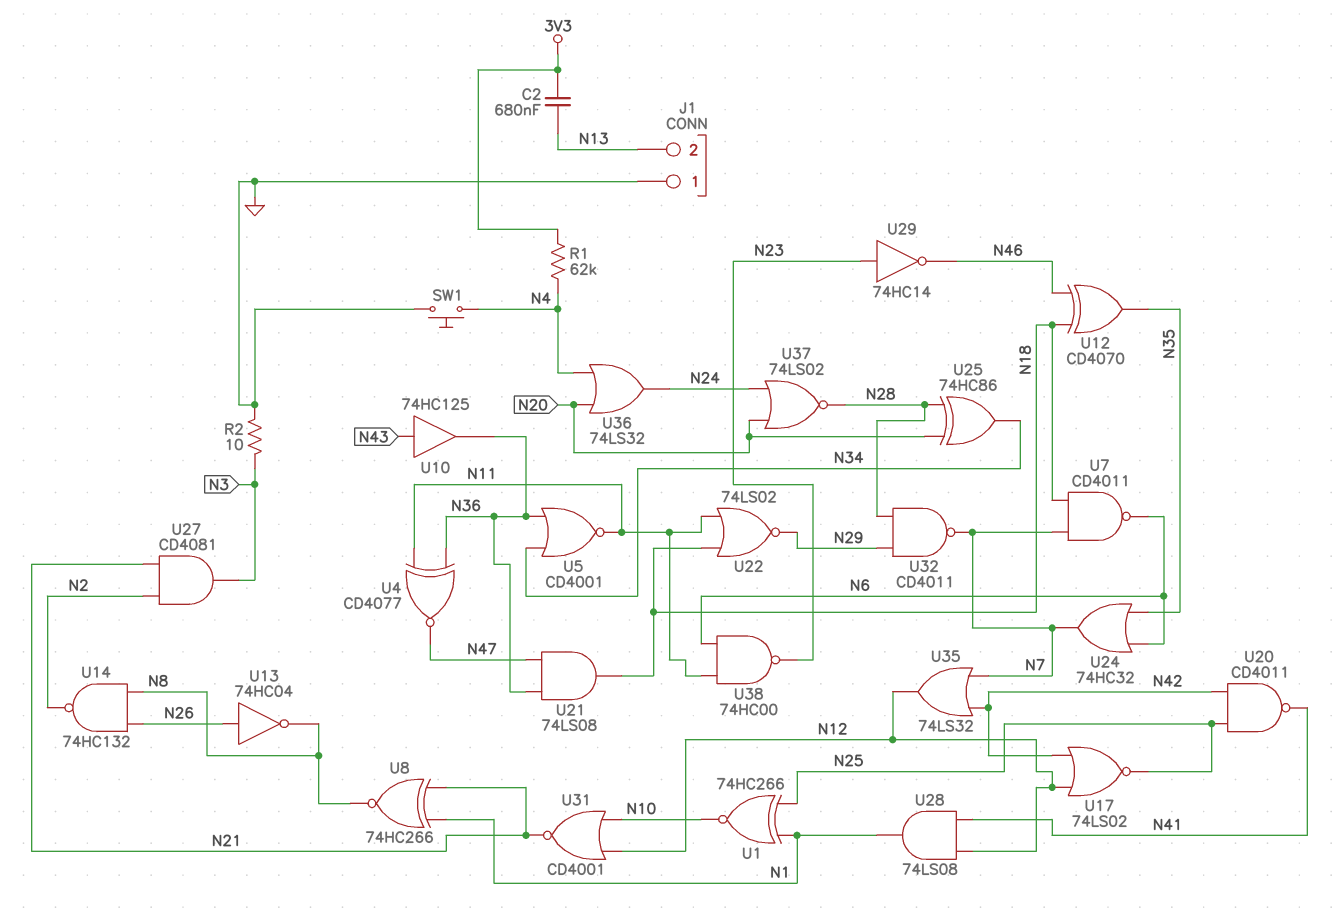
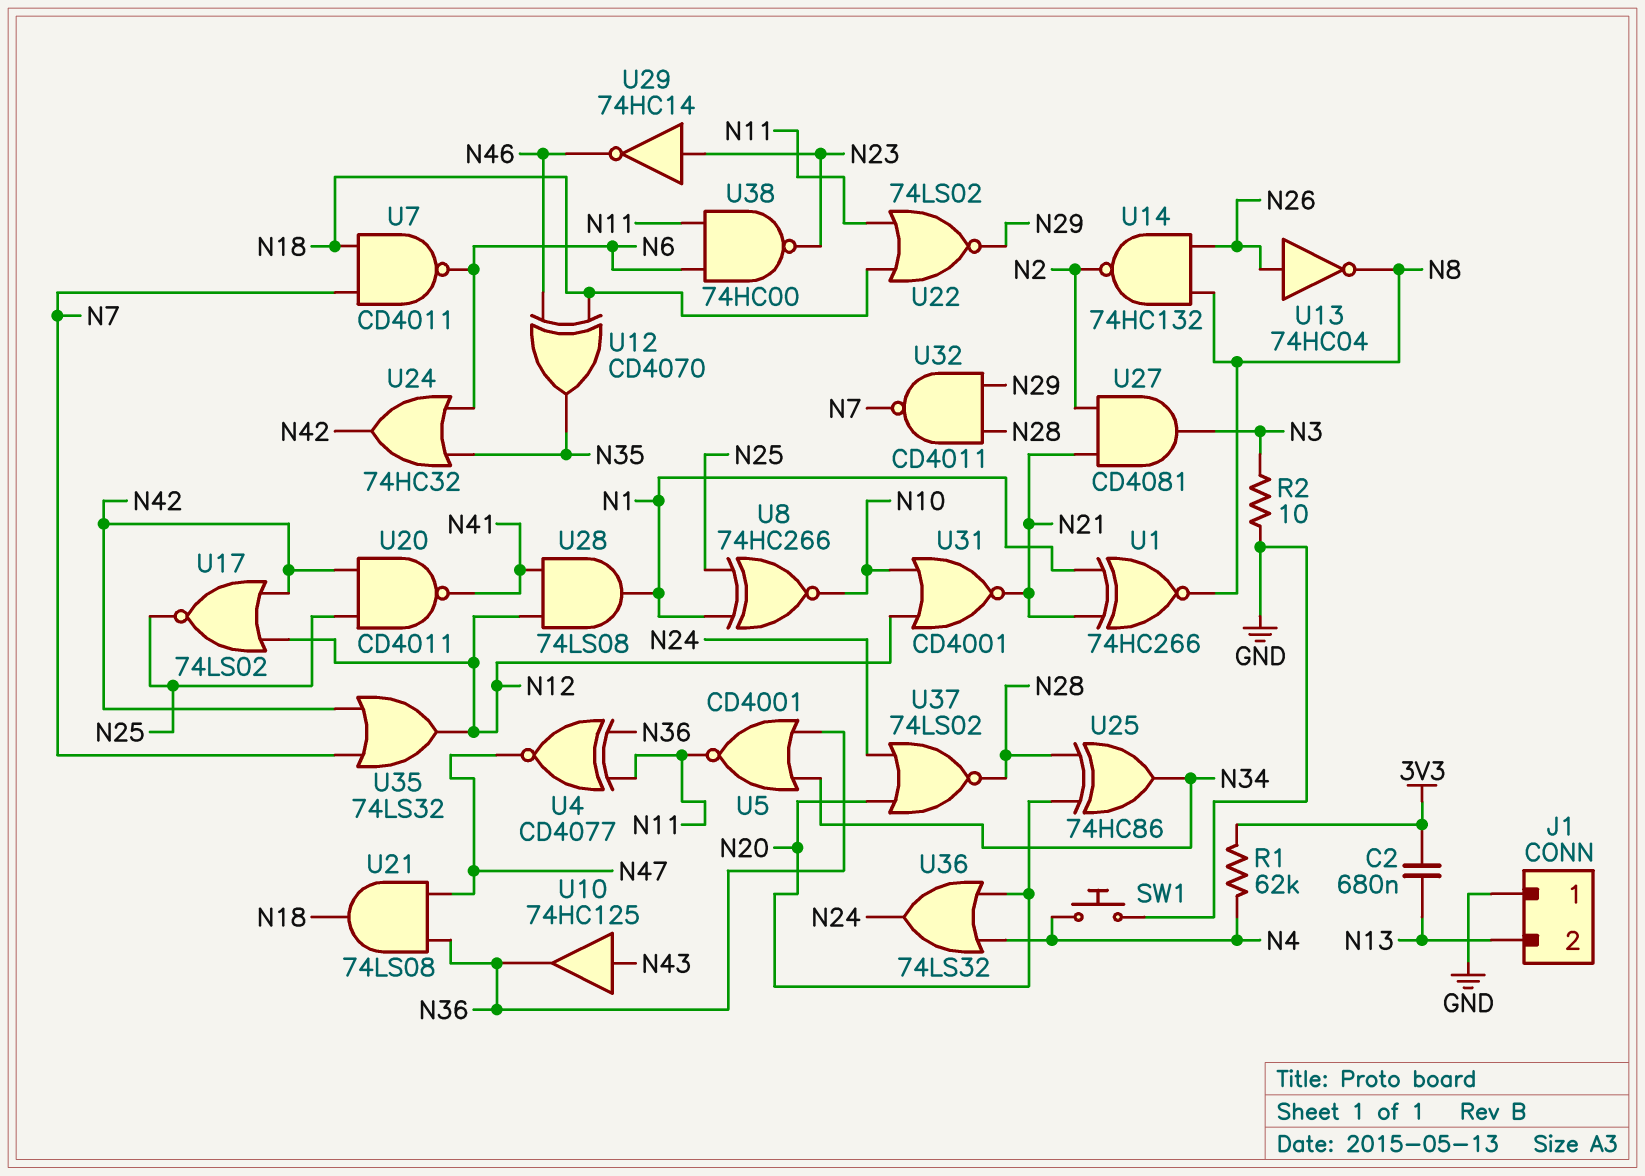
U1: XNOR 74HC266 (in N1, in N25, out N10) -> XNOR 74HC266 (in N1, in N21, out N8)
U8: XNOR 74HC266 (in N1, in N21, out N8) -> XNOR 74HC266 (in N1, in N25, out N10)
U24: OR 74HC32 (in N6, in N35, out N7) -> OR 74HC32 (in N6, in N35, out N42)

